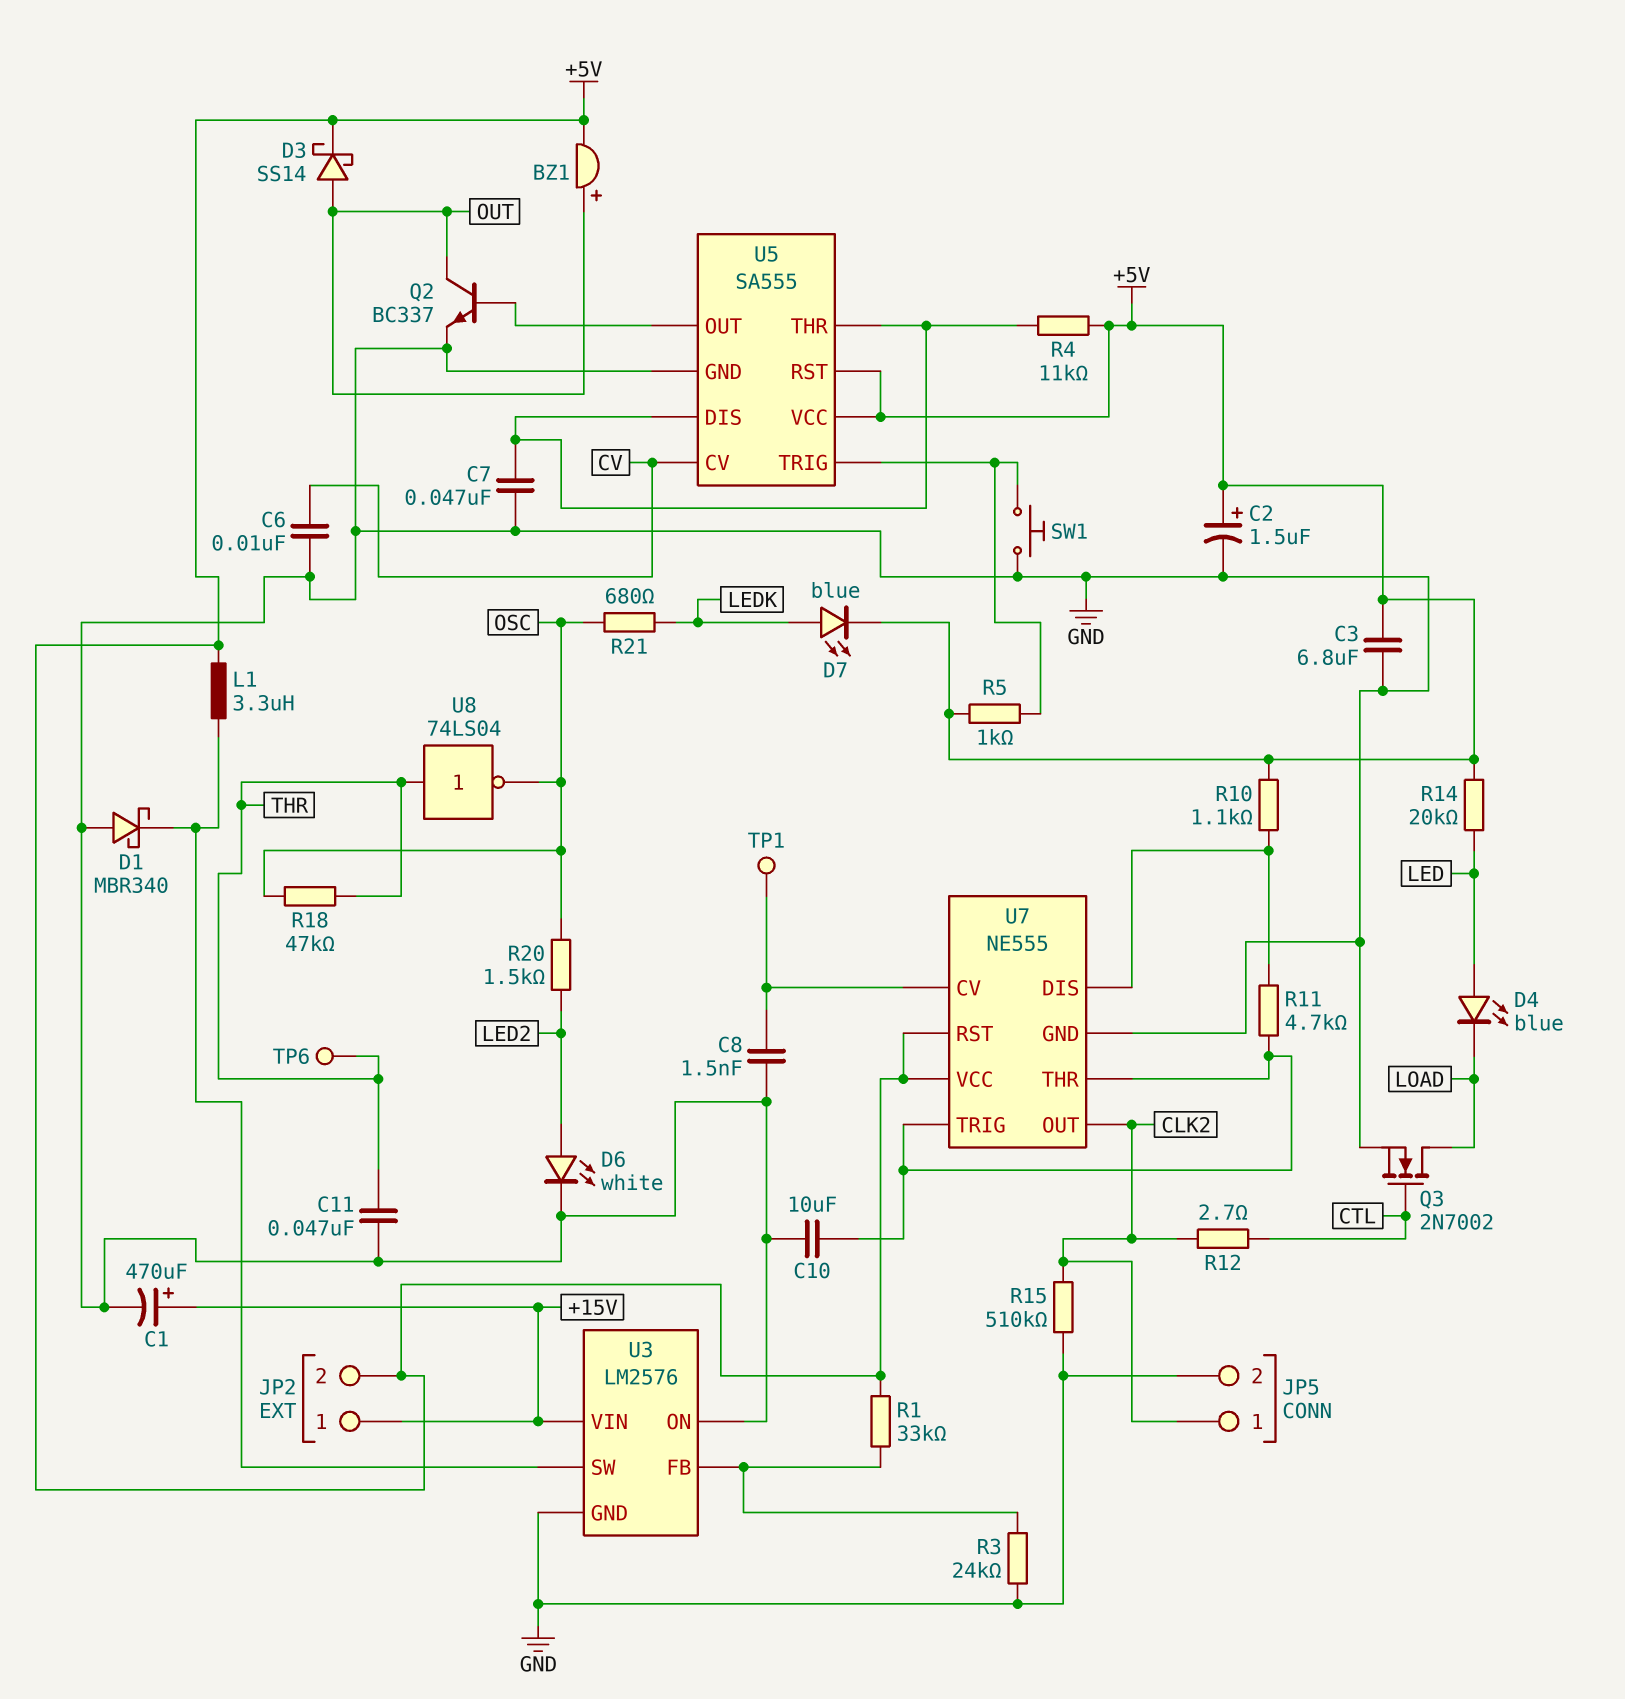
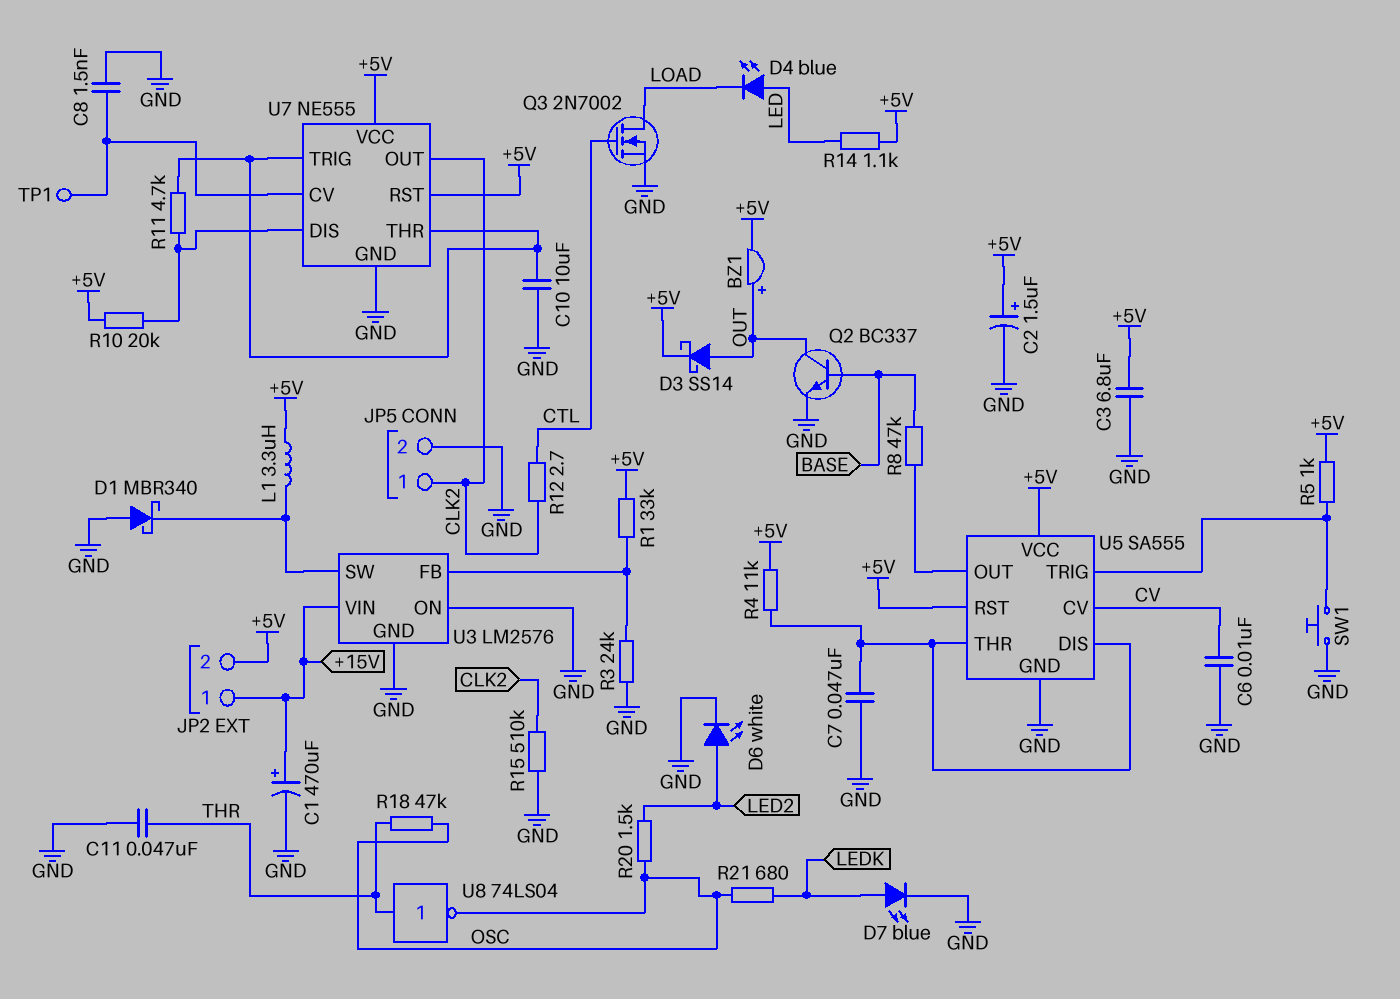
D7: LED blue (A LEDK, K +5V) -> LED blue (A LEDK, K GND)
Q2: NPN BC337 (B U5/OUT, C OUT, E GND) -> NPN BC337 (B BASE, C OUT, E GND)
R8: none -> 47k (BASE, U5/OUT)
R10: 1.1k (+5V, U7/DIS) -> 20k (+5V, U7/DIS)
R14: 20k (+5V, LED) -> 1.1k (+5V, LED)
TP6: test point (THR) -> none

